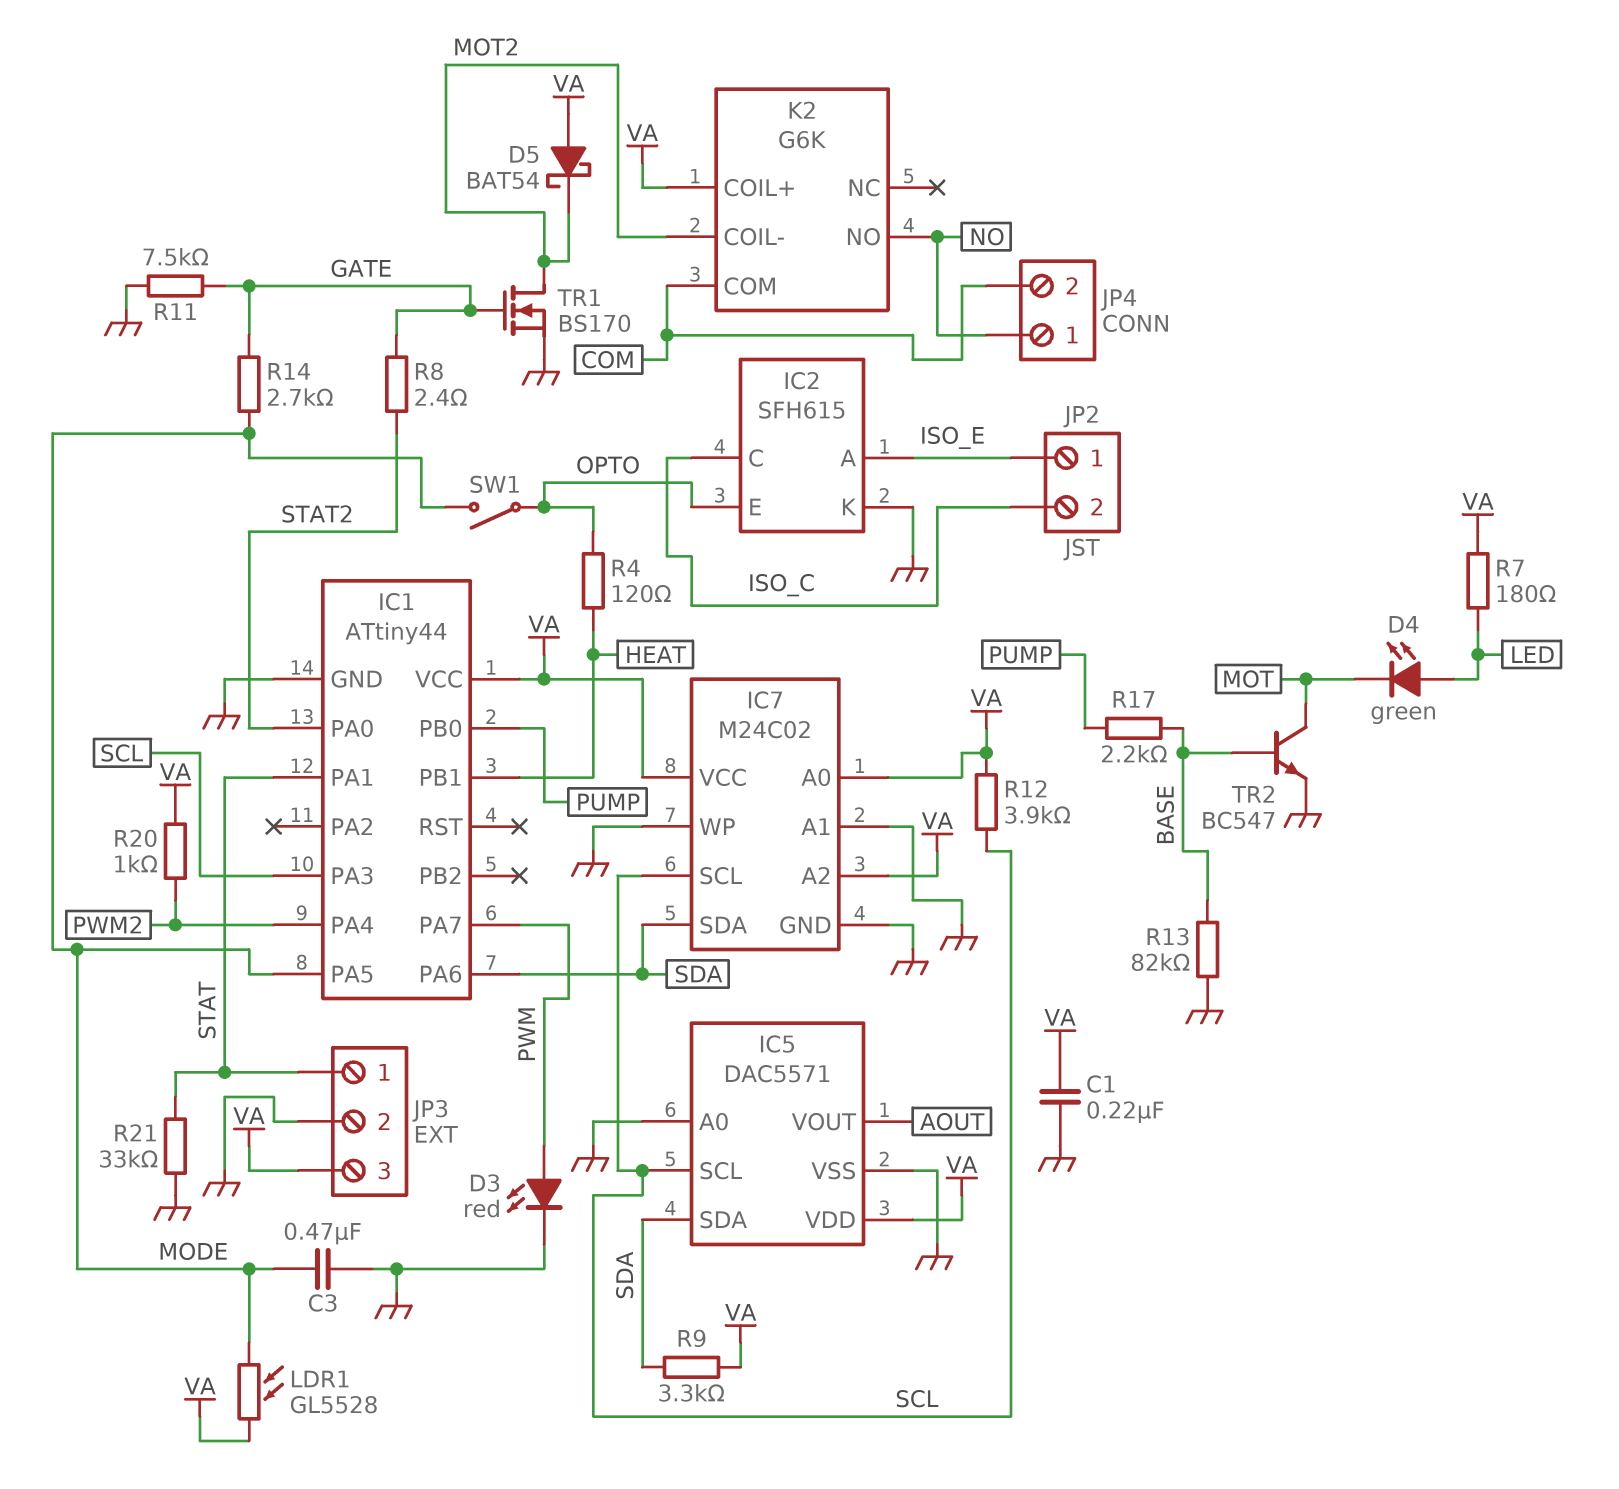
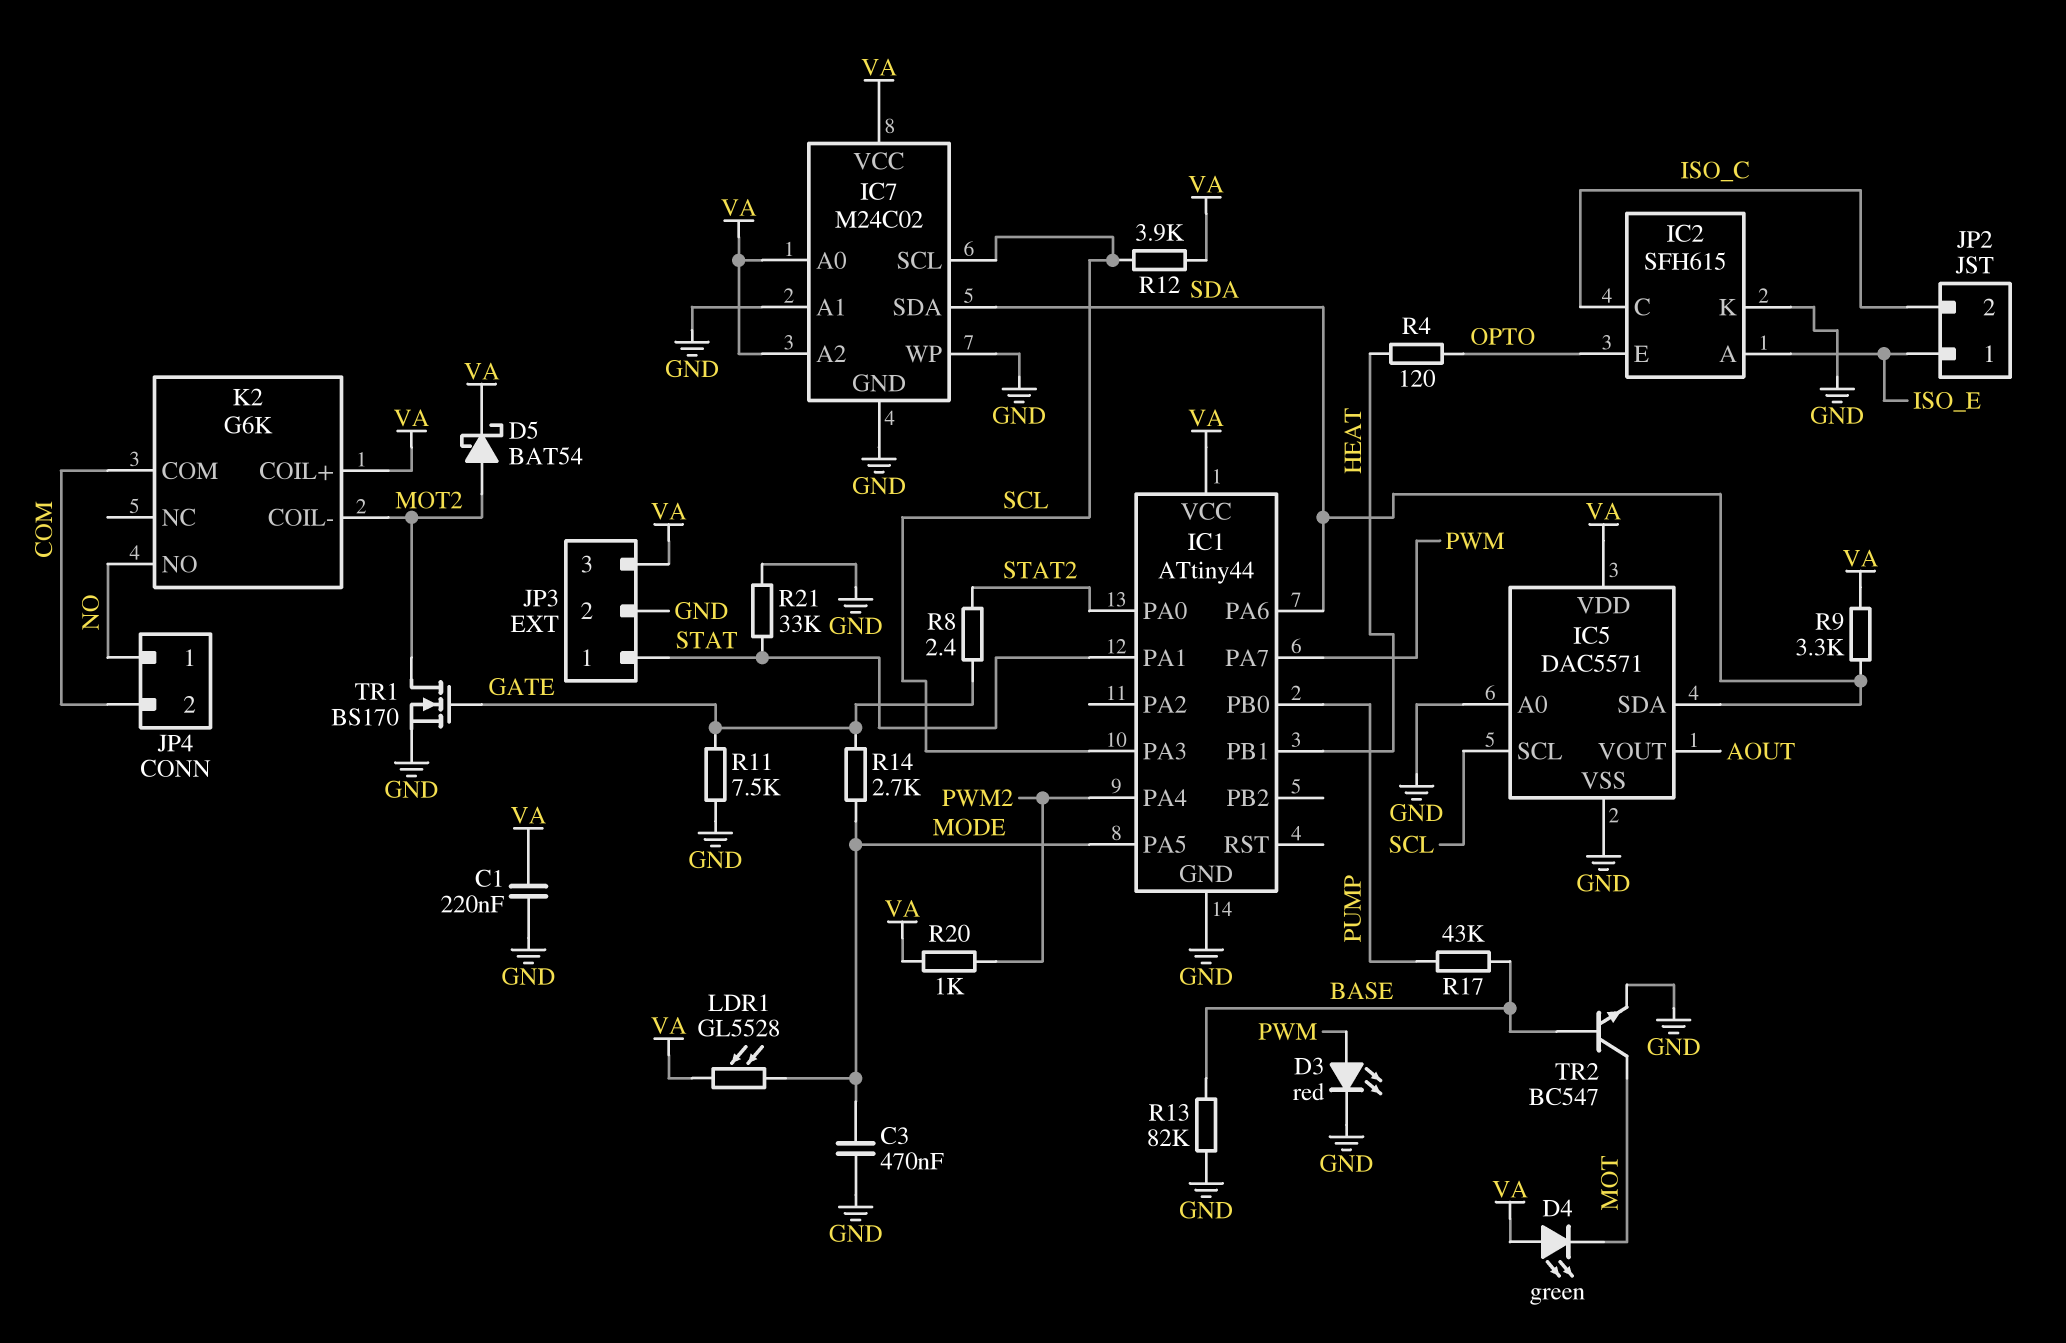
D4: LED green (A LED, K MOT) -> LED green (A VA, K MOT)
D5: schottky BAT54 (A VA, K MOT2) -> schottky BAT54 (A MOT2, K VA)
R7: 180 (LED, VA) -> none
R17: 2.2k (BASE, PUMP) -> 43k (BASE, PUMP)
SW1: switch (MODE, OPTO) -> none

